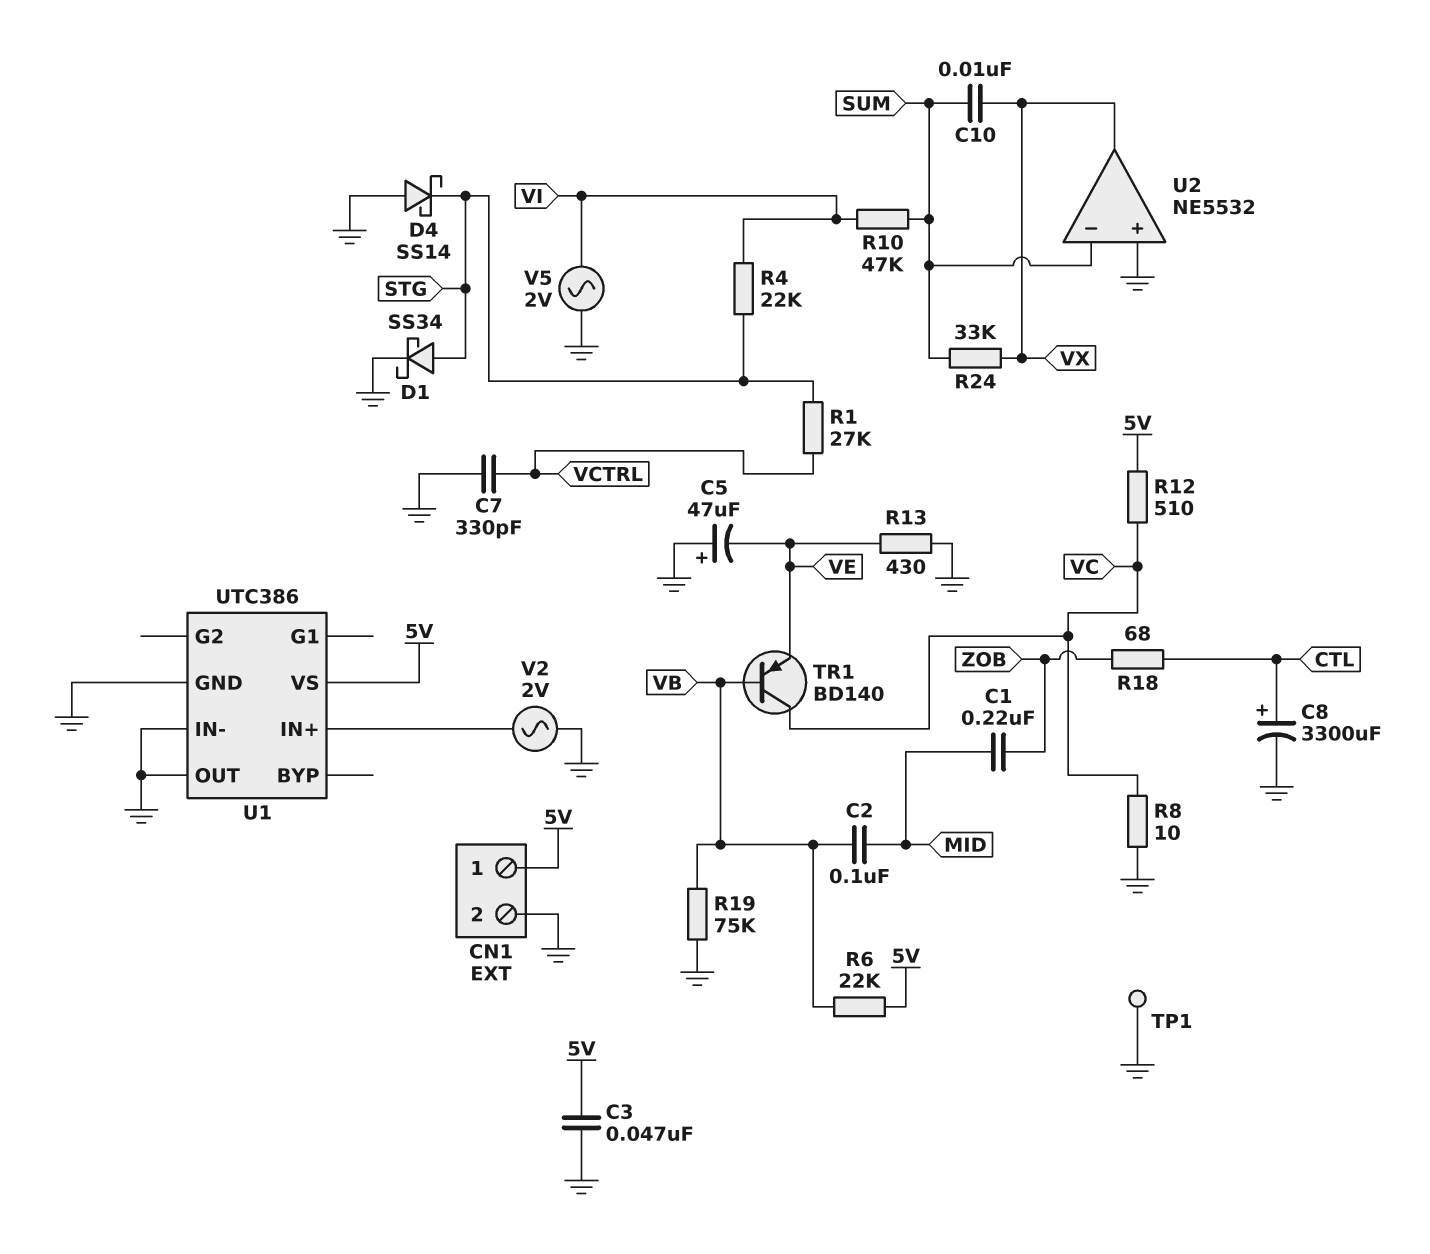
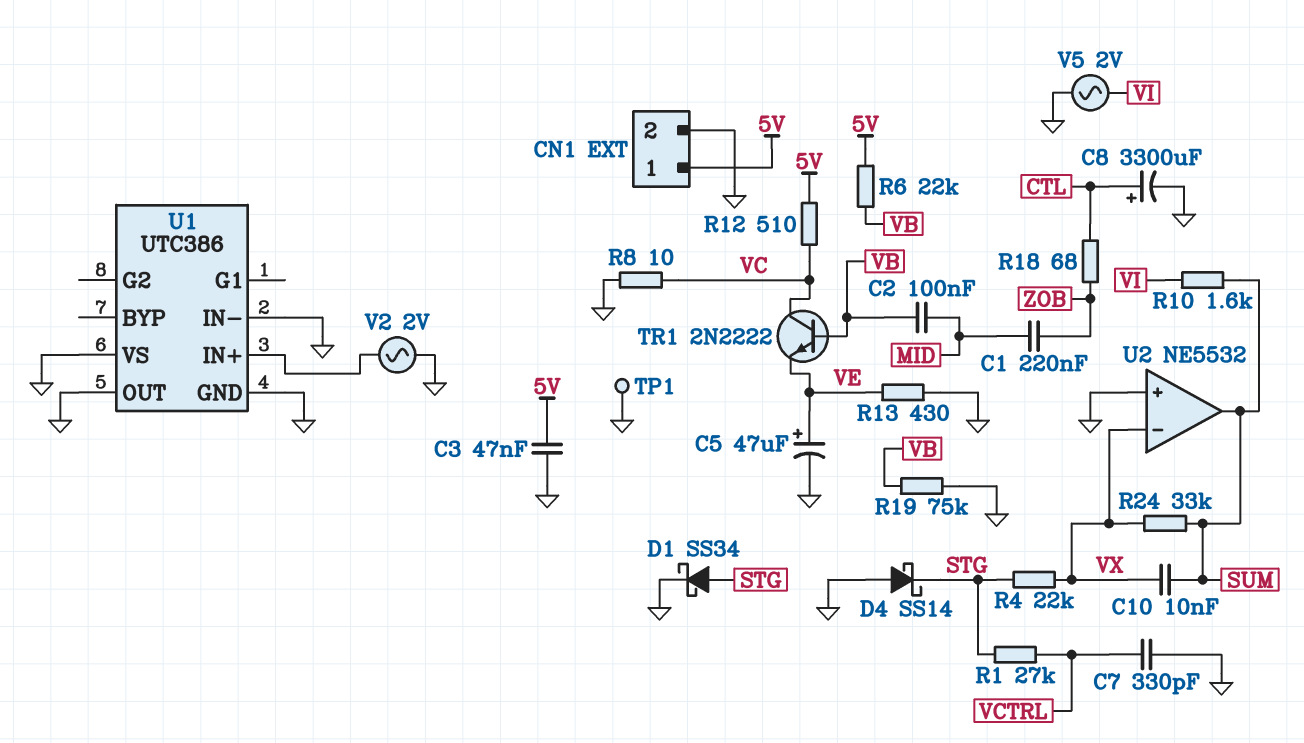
C5: 47uF (plus GND, minus VE) -> 47uF (plus VE, minus GND)
R4: 22k (STG, VI) -> 22k (STG, VX)
R10: 47k (SUM, VI) -> 1.6k (SUM, VI)
TR1: PNP BD140 (B VB, C VC, E VE) -> NPN 2N2222 (B VB, C VC, E VE)
U1 pin VS: 5V -> GND
U2 pin in-: SUM -> VX
U2 pin out: VX -> SUM

